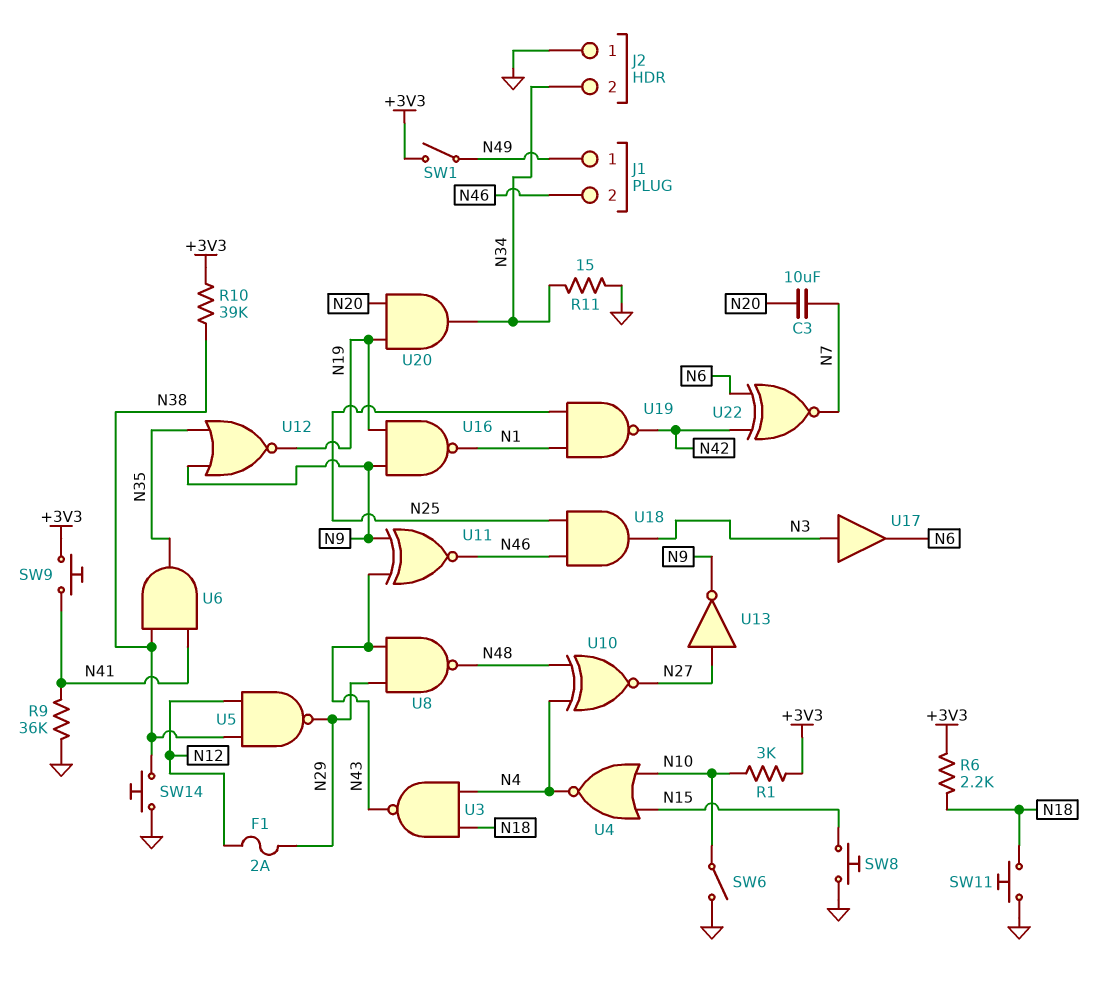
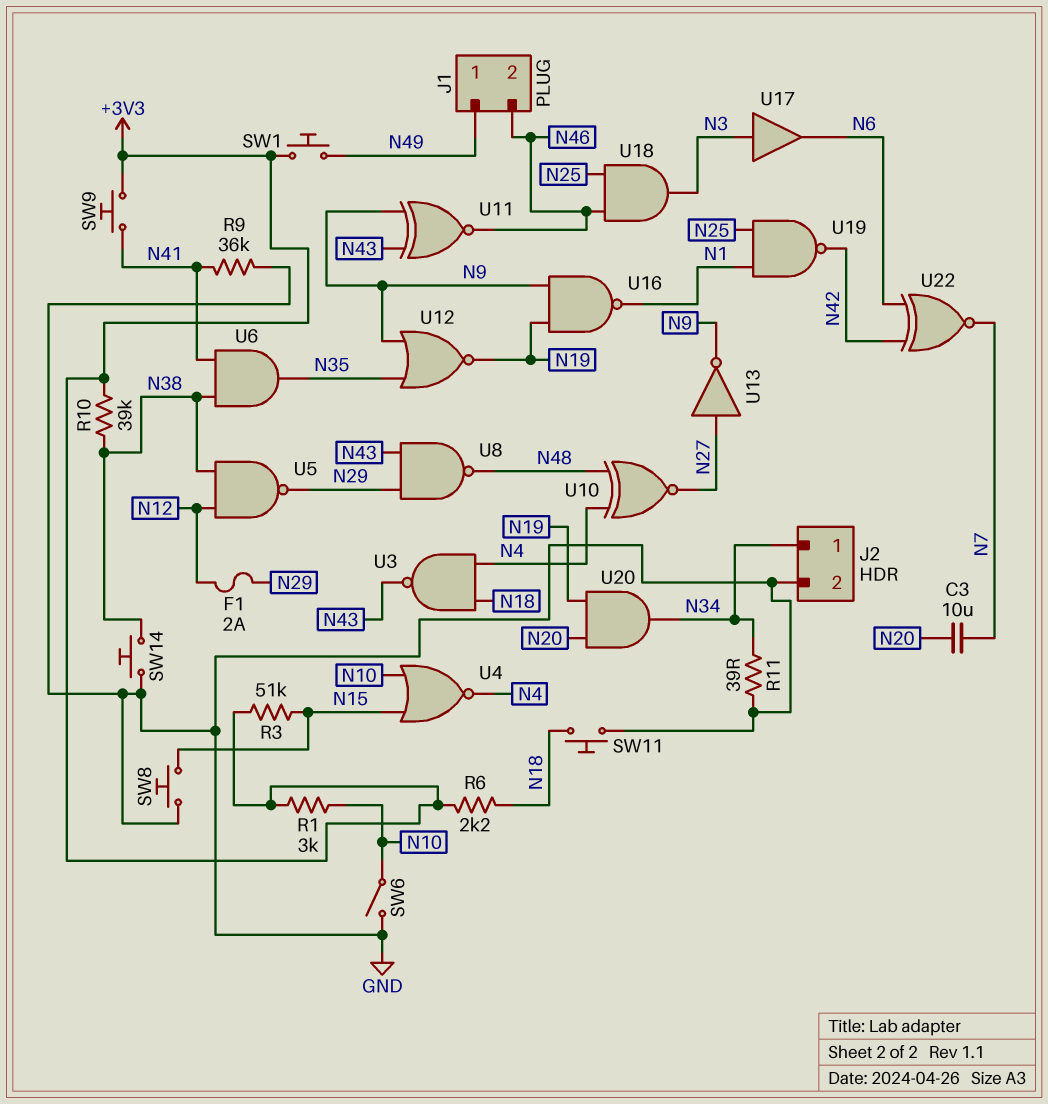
J2 pin 1: GND -> N34
J2 pin 2: N34 -> GND
R3: none -> 51k (+3V3, N15)
R11: 15 (GND, N34) -> 39 (GND, N34)
SW1: switch (+3V3, N49) -> button (+3V3, N49)

